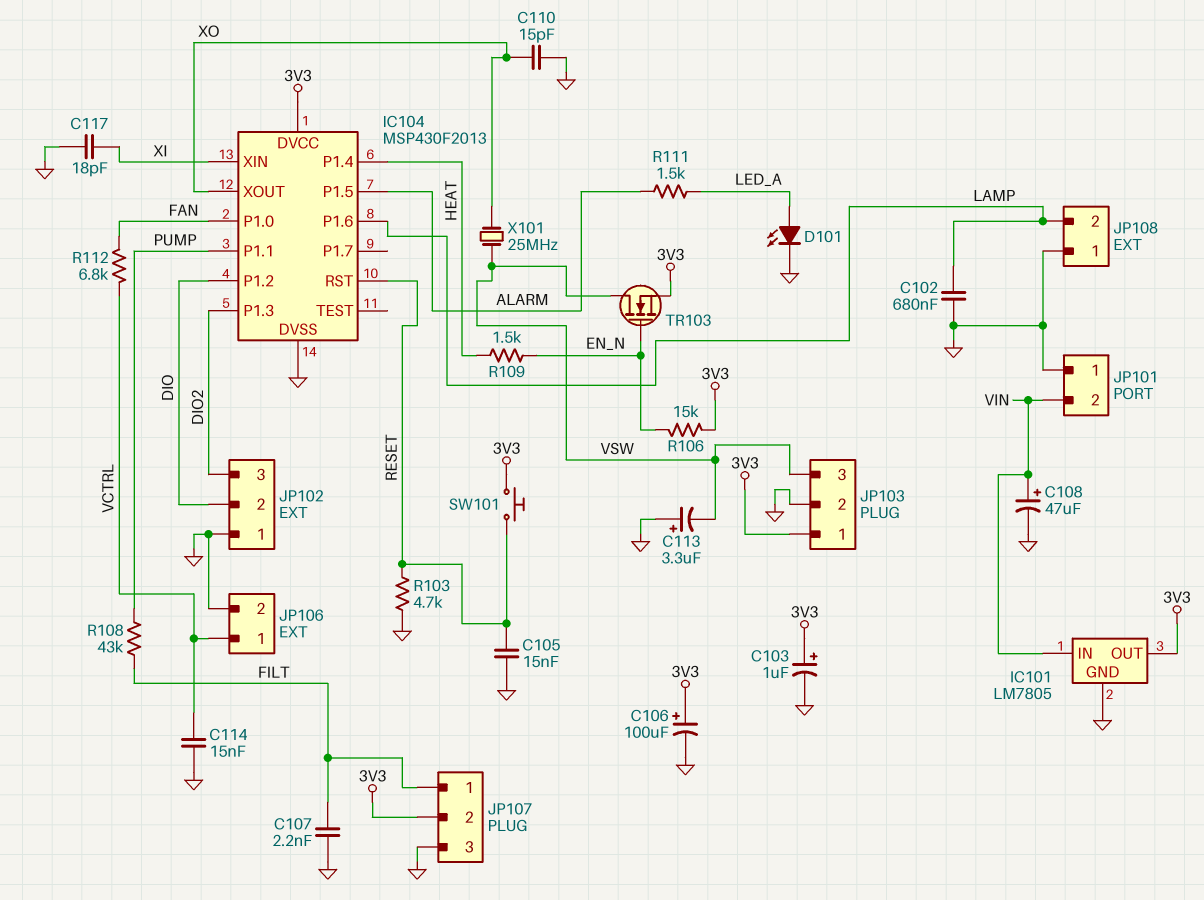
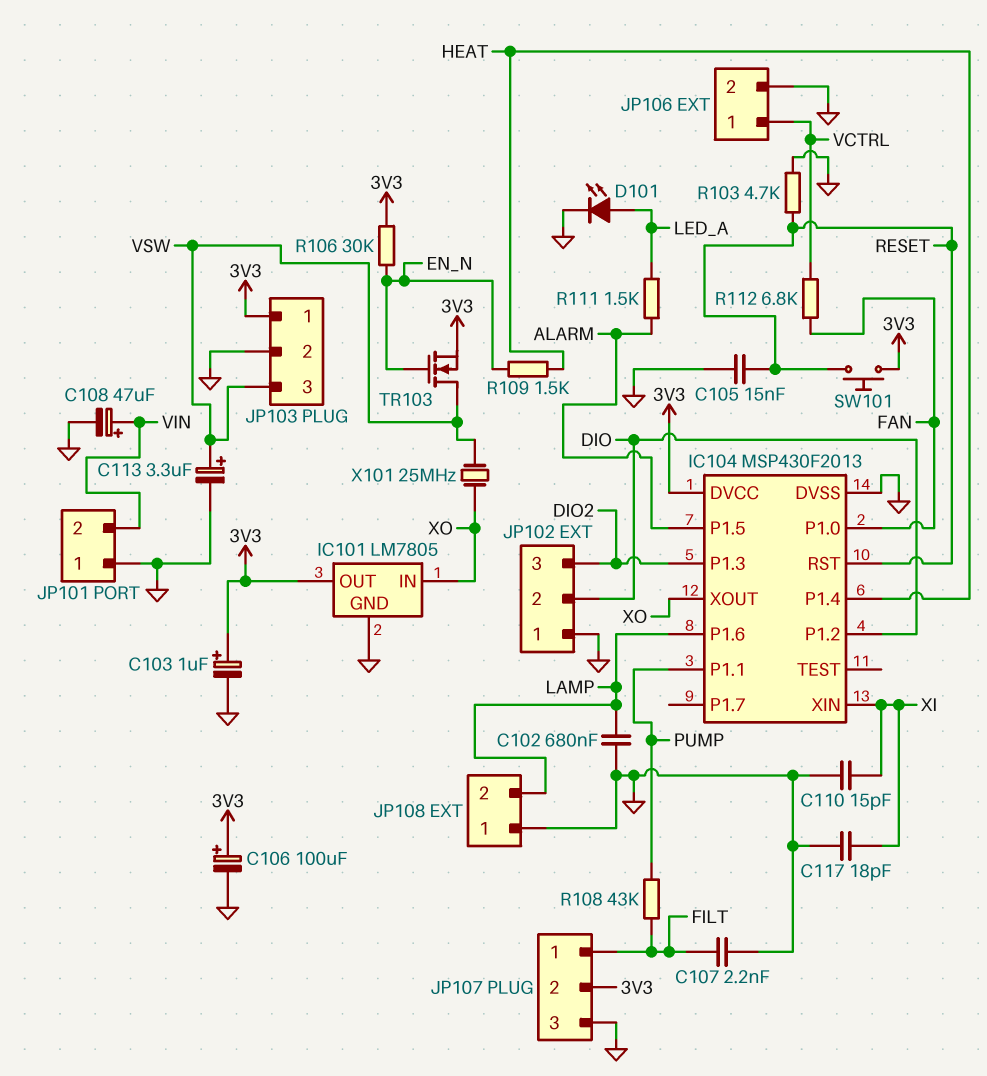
C110: 15pF (GND, XO) -> 15pF (GND, XI)
C113: 3.3uF (plus GND, minus VSW) -> 3.3uF (plus VSW, minus GND)
C114: 15nF (GND, VCTRL) -> none
IC101 pin IN: VIN -> XO
R106: 15k (3V3, EN_N) -> 30k (3V3, EN_N)

